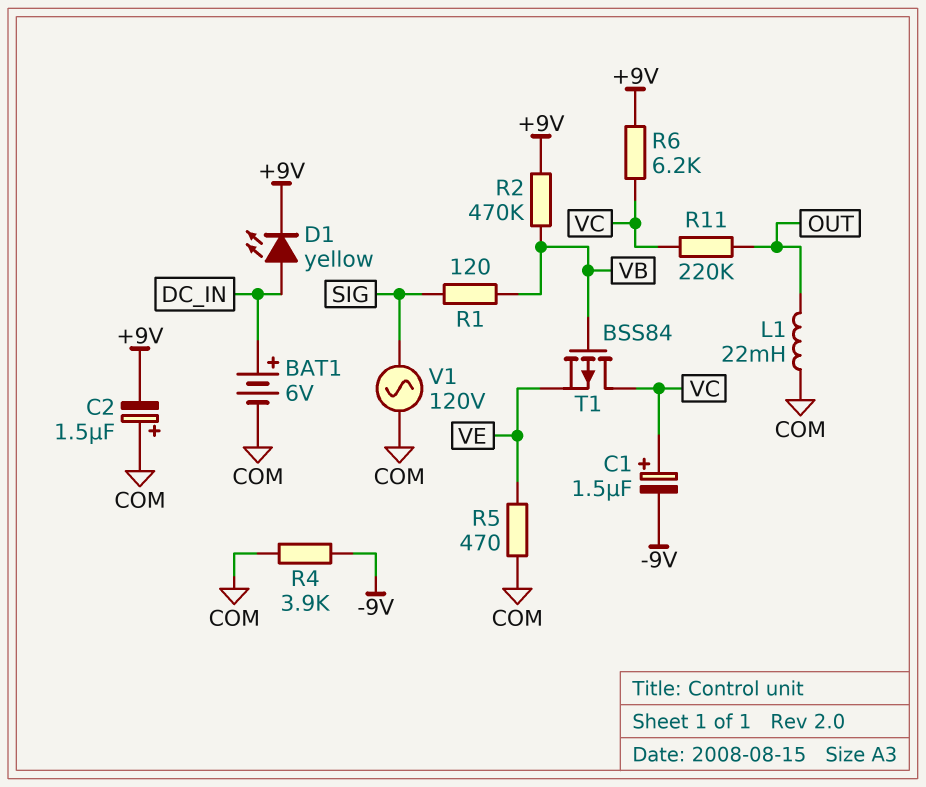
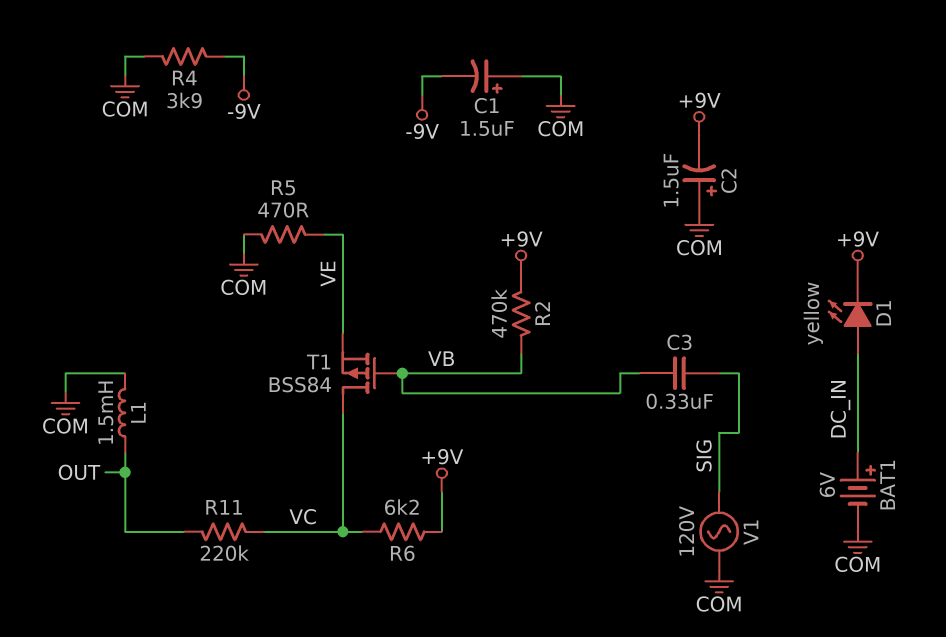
C1: 1.5uF (plus VC, minus -9V) -> 1.5uF (plus COM, minus -9V)
C3: none -> 330nF (SIG, VB)
L1: 22mH (COM, OUT) -> 1.5mH (COM, OUT)
R1: 120 (SIG, VB) -> none

